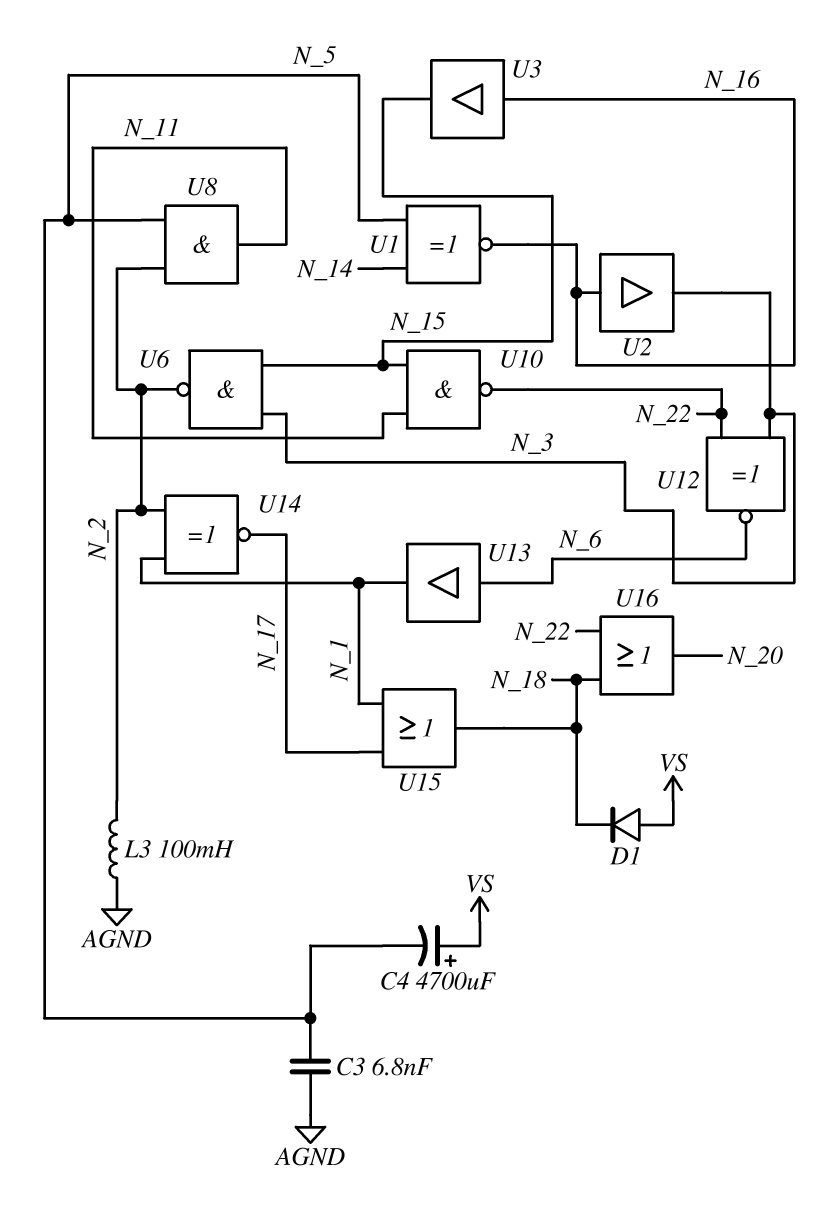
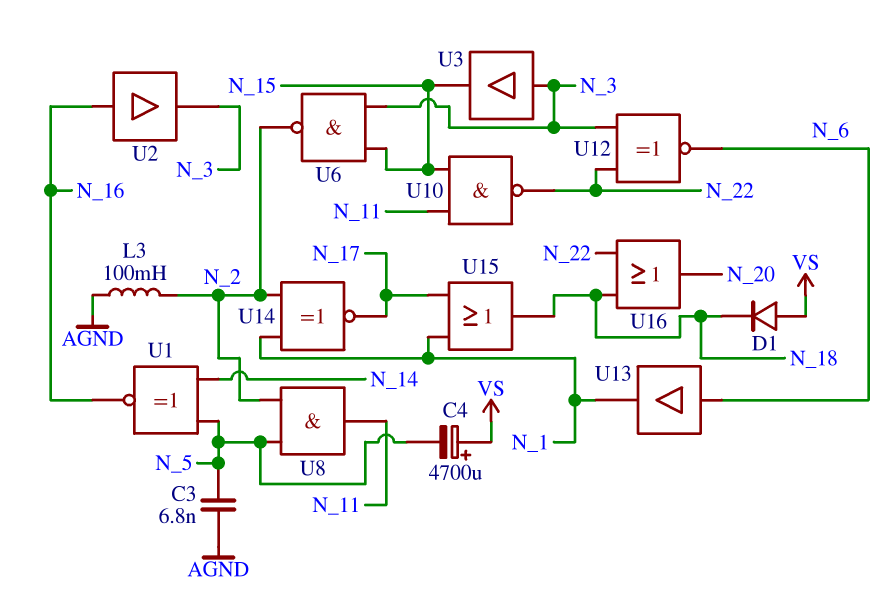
U3: buffer (in N_16, out N_15) -> buffer (in N_3, out N_15)

